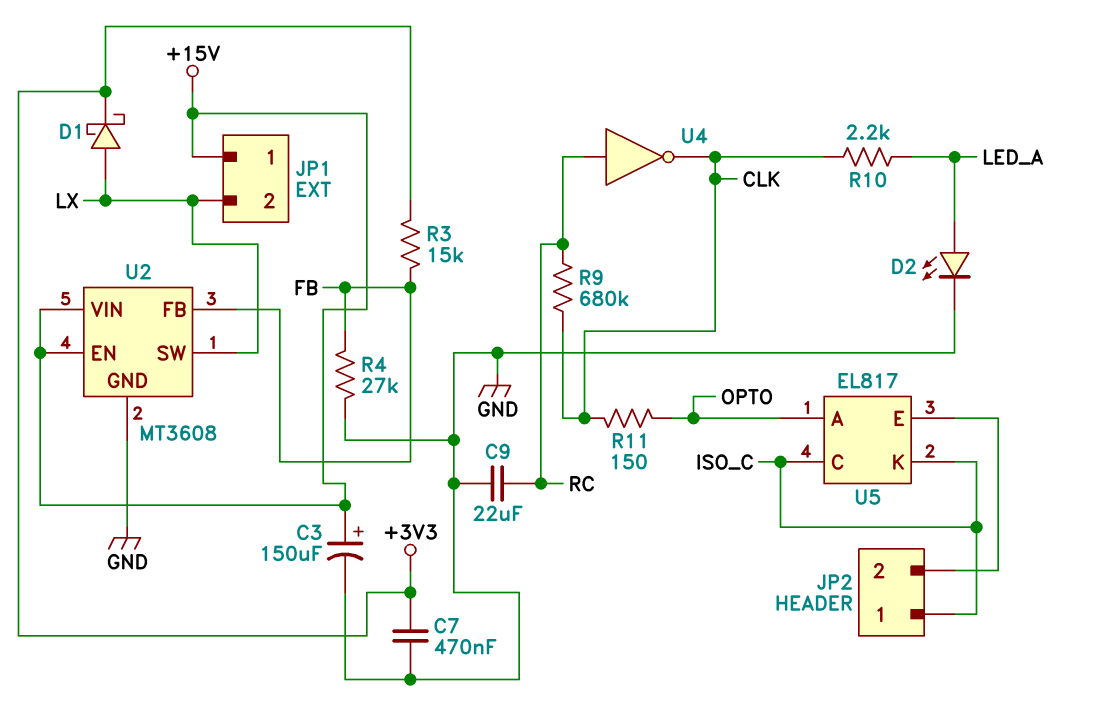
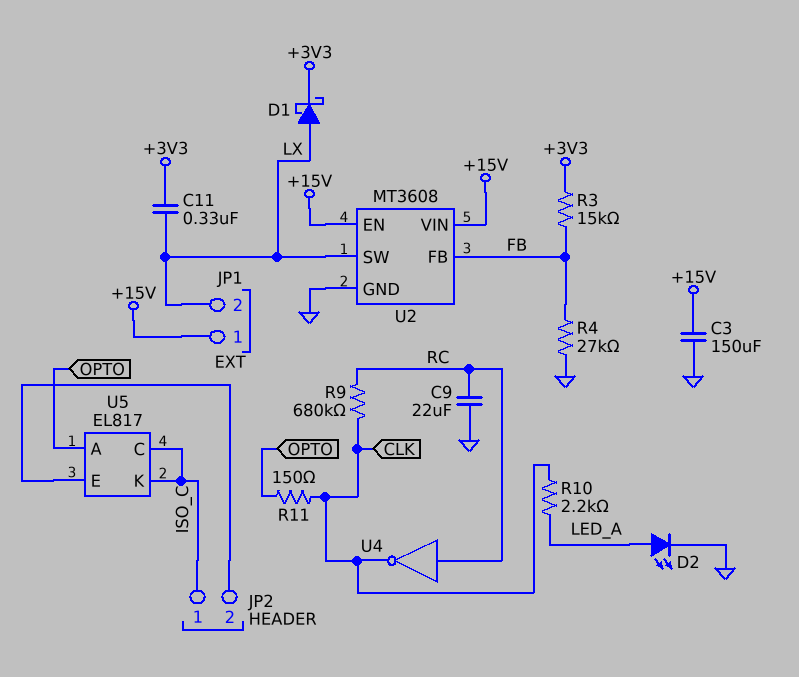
C3: 150uF (plus +15V, minus GND) -> 150uF (+15V, GND)
C7: 470nF (+3V3, GND) -> none
C11: none -> 330nF (+3V3, LX)

